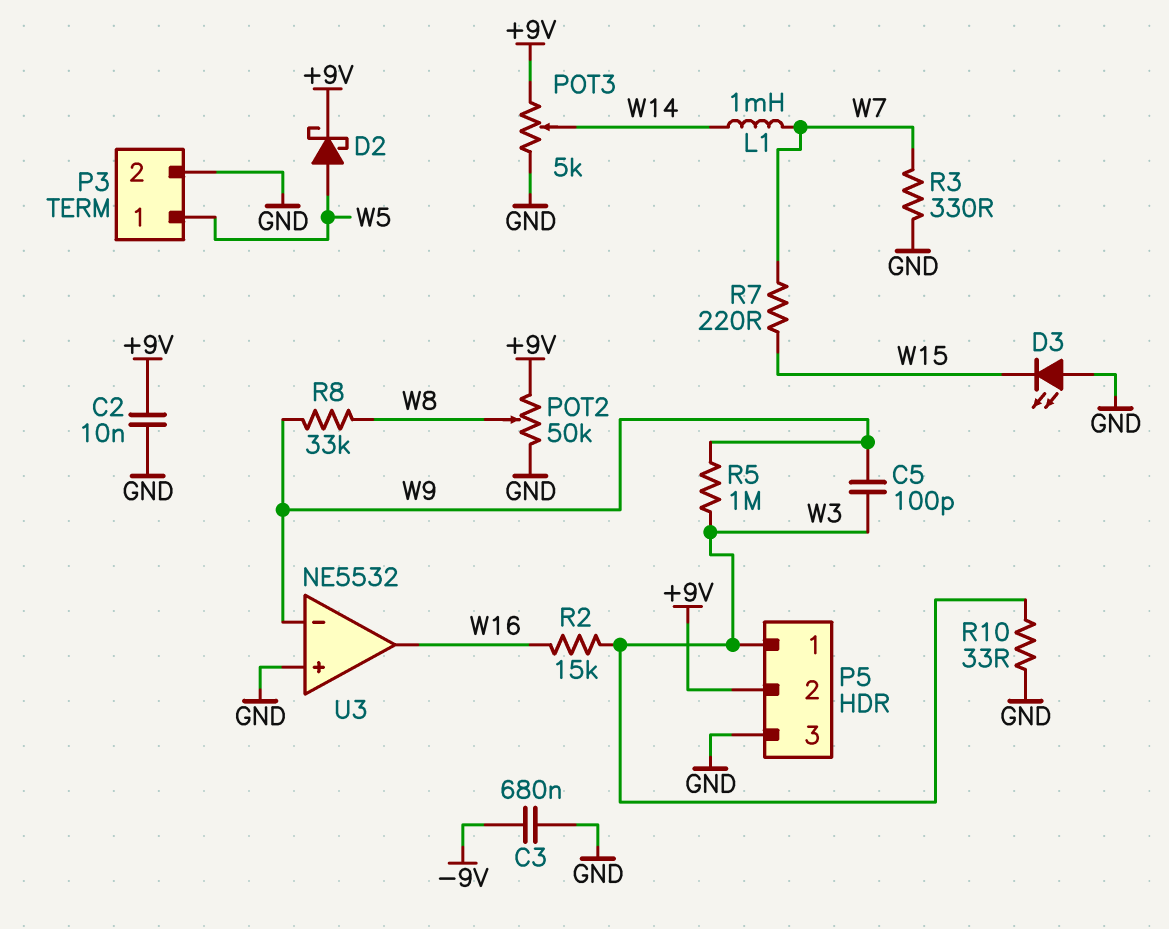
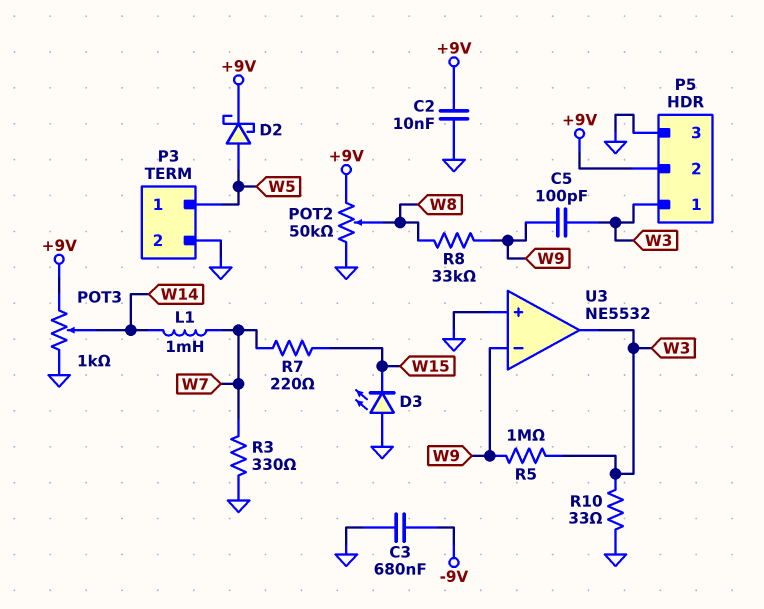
POT3: 5k (+9V, GND, wiper W14) -> 1k (+9V, GND, wiper W14)
R2: 15k (W3, W16) -> none
U3 pin out: W16 -> W3

